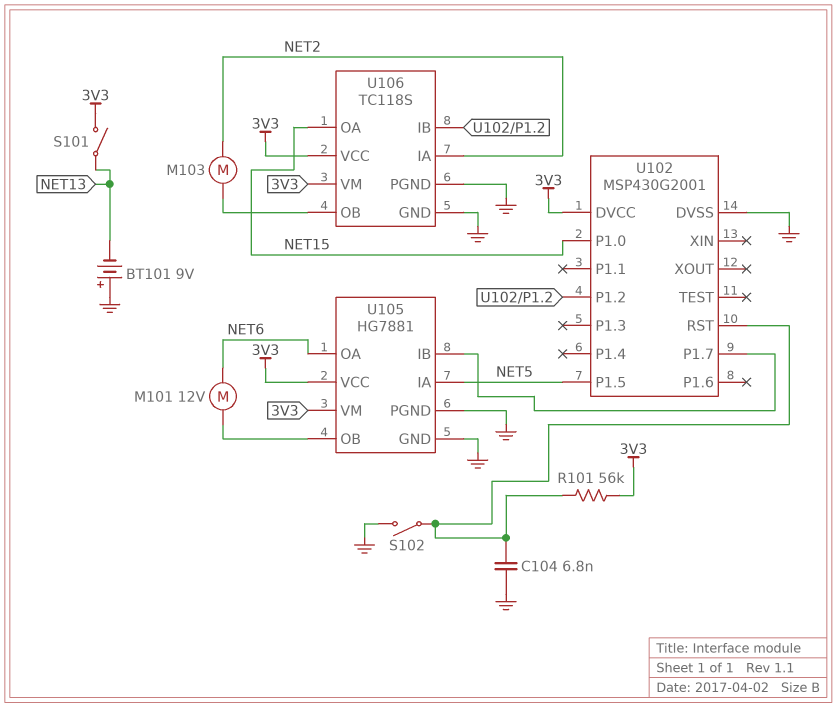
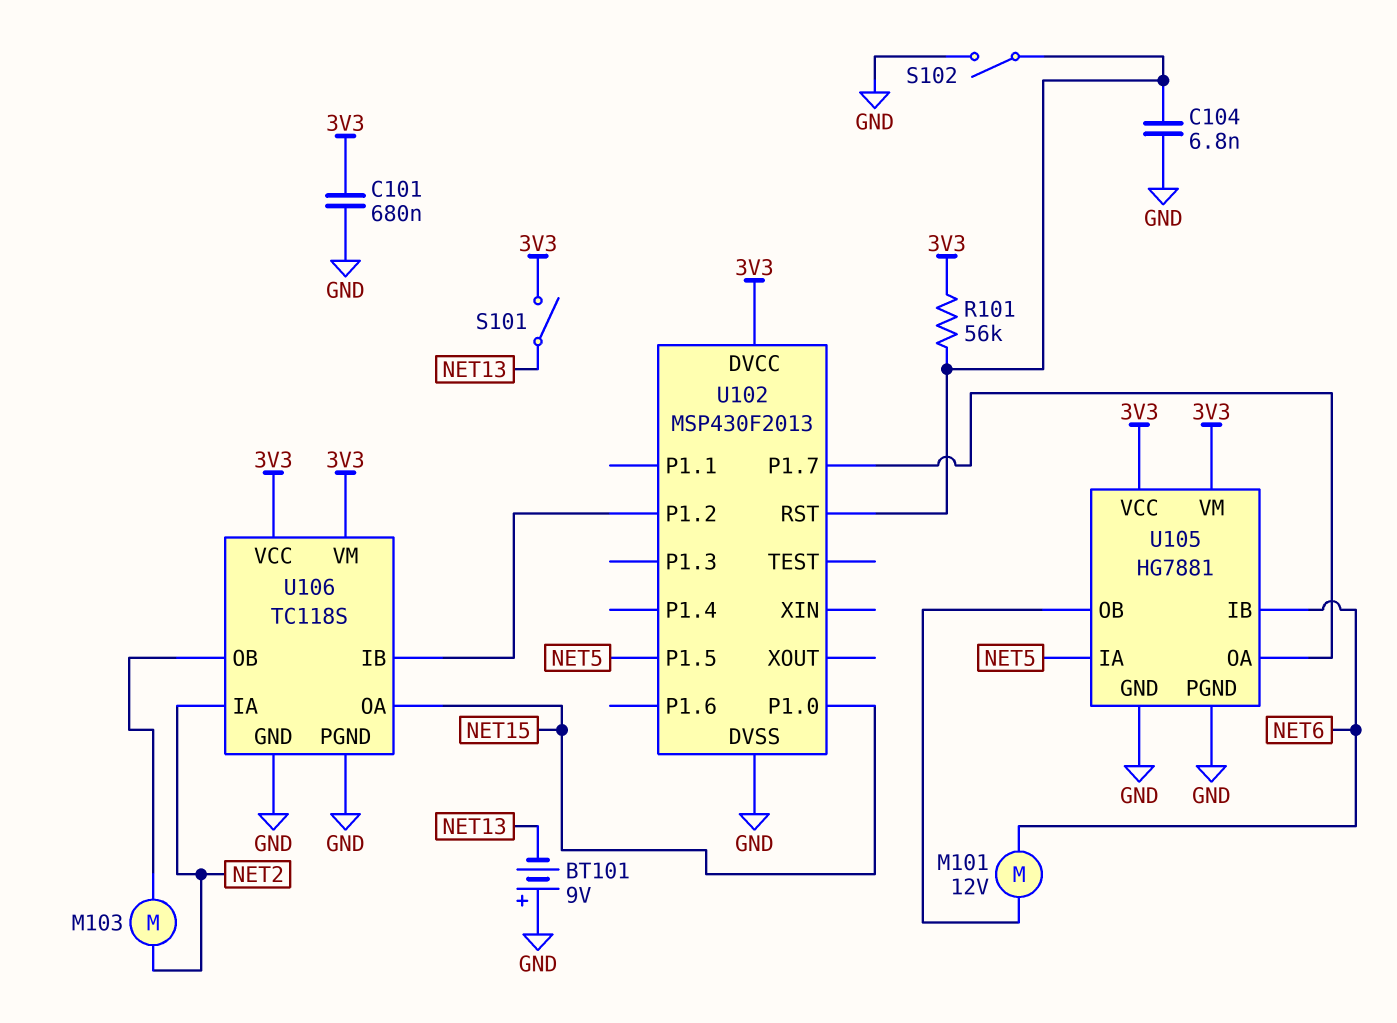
C101: none -> 680nF (3V3, GND)
U102: MSP430G2001 -> MSP430F2013
U105 pin IB: U102/P1.7 -> NET6
U105 pin OA: NET6 -> U102/P1.7

